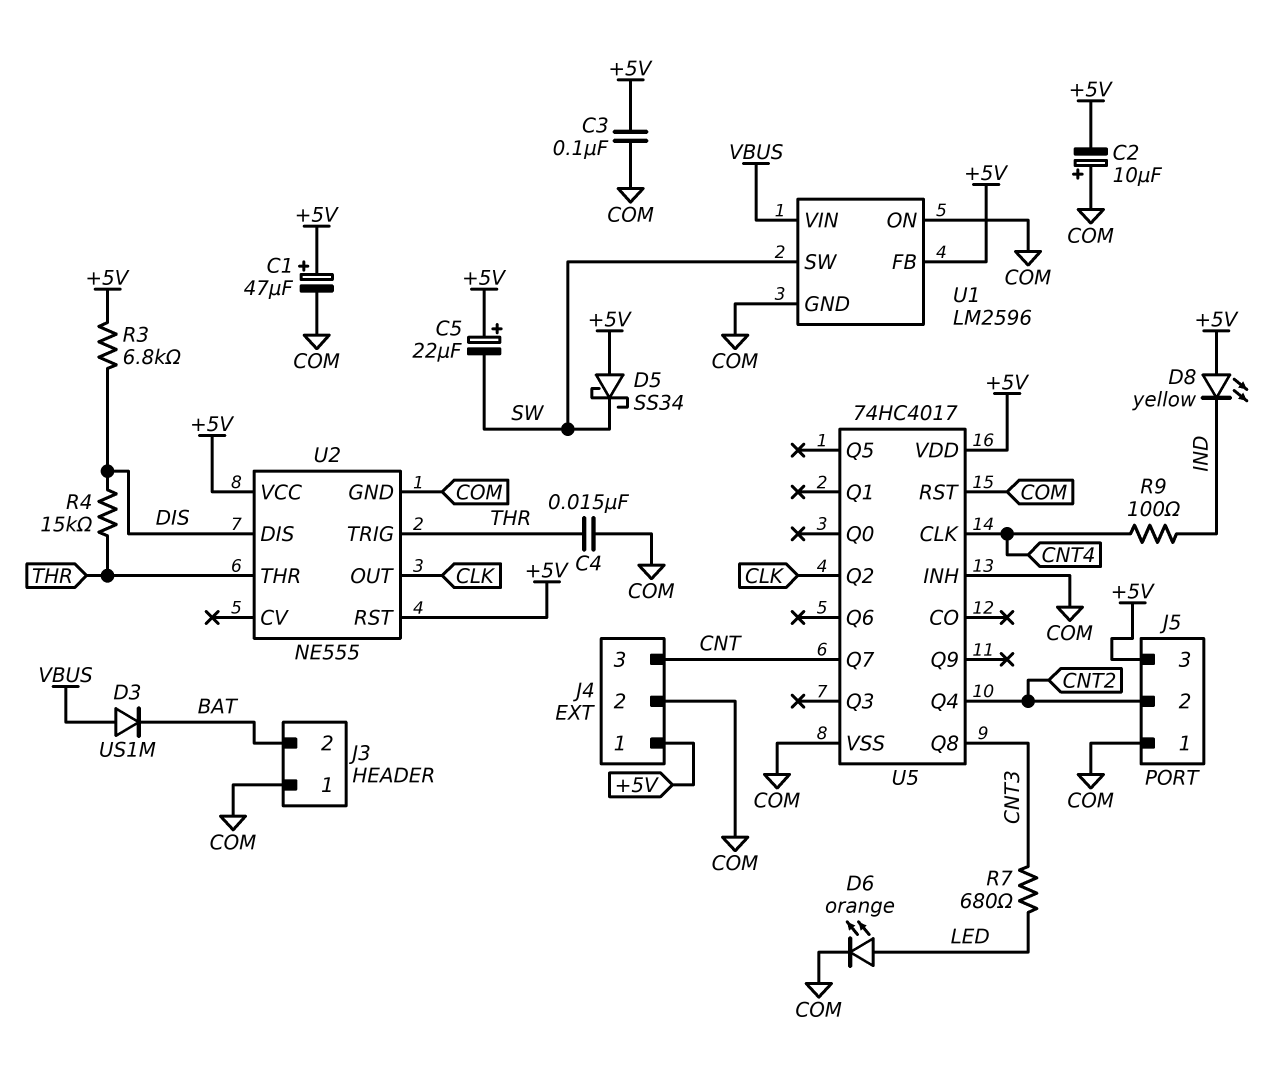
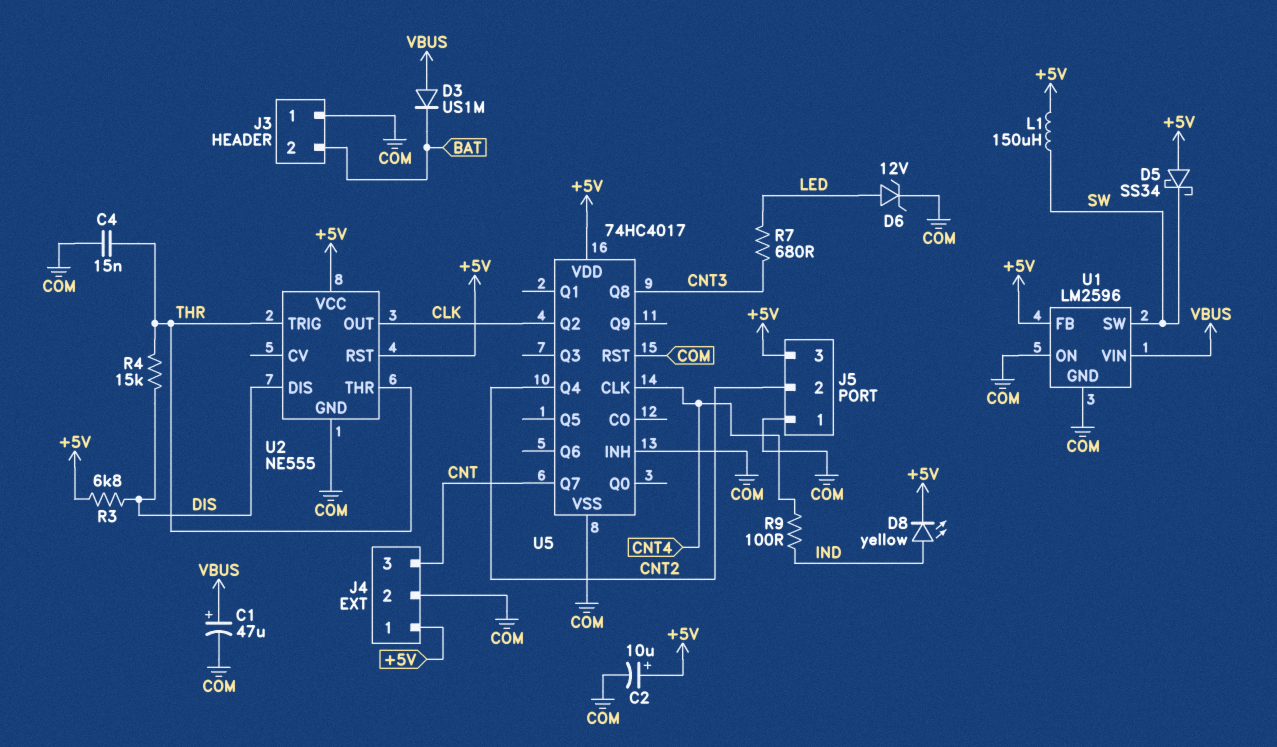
C1: 47uF (plus +5V, minus COM) -> 47uF (plus VBUS, minus COM)
C2: 10uF (plus COM, minus +5V) -> 10uF (plus +5V, minus COM)
C3: 100nF (+5V, COM) -> none
C5: 22uF (plus +5V, minus SW) -> none
D6: LED orange (A LED, K COM) -> zener 12V (A LED, K COM)
D8: LED yellow (A +5V, K IND) -> LED yellow (A IND, K +5V)
L1: none -> 150uH (+5V, SW)

